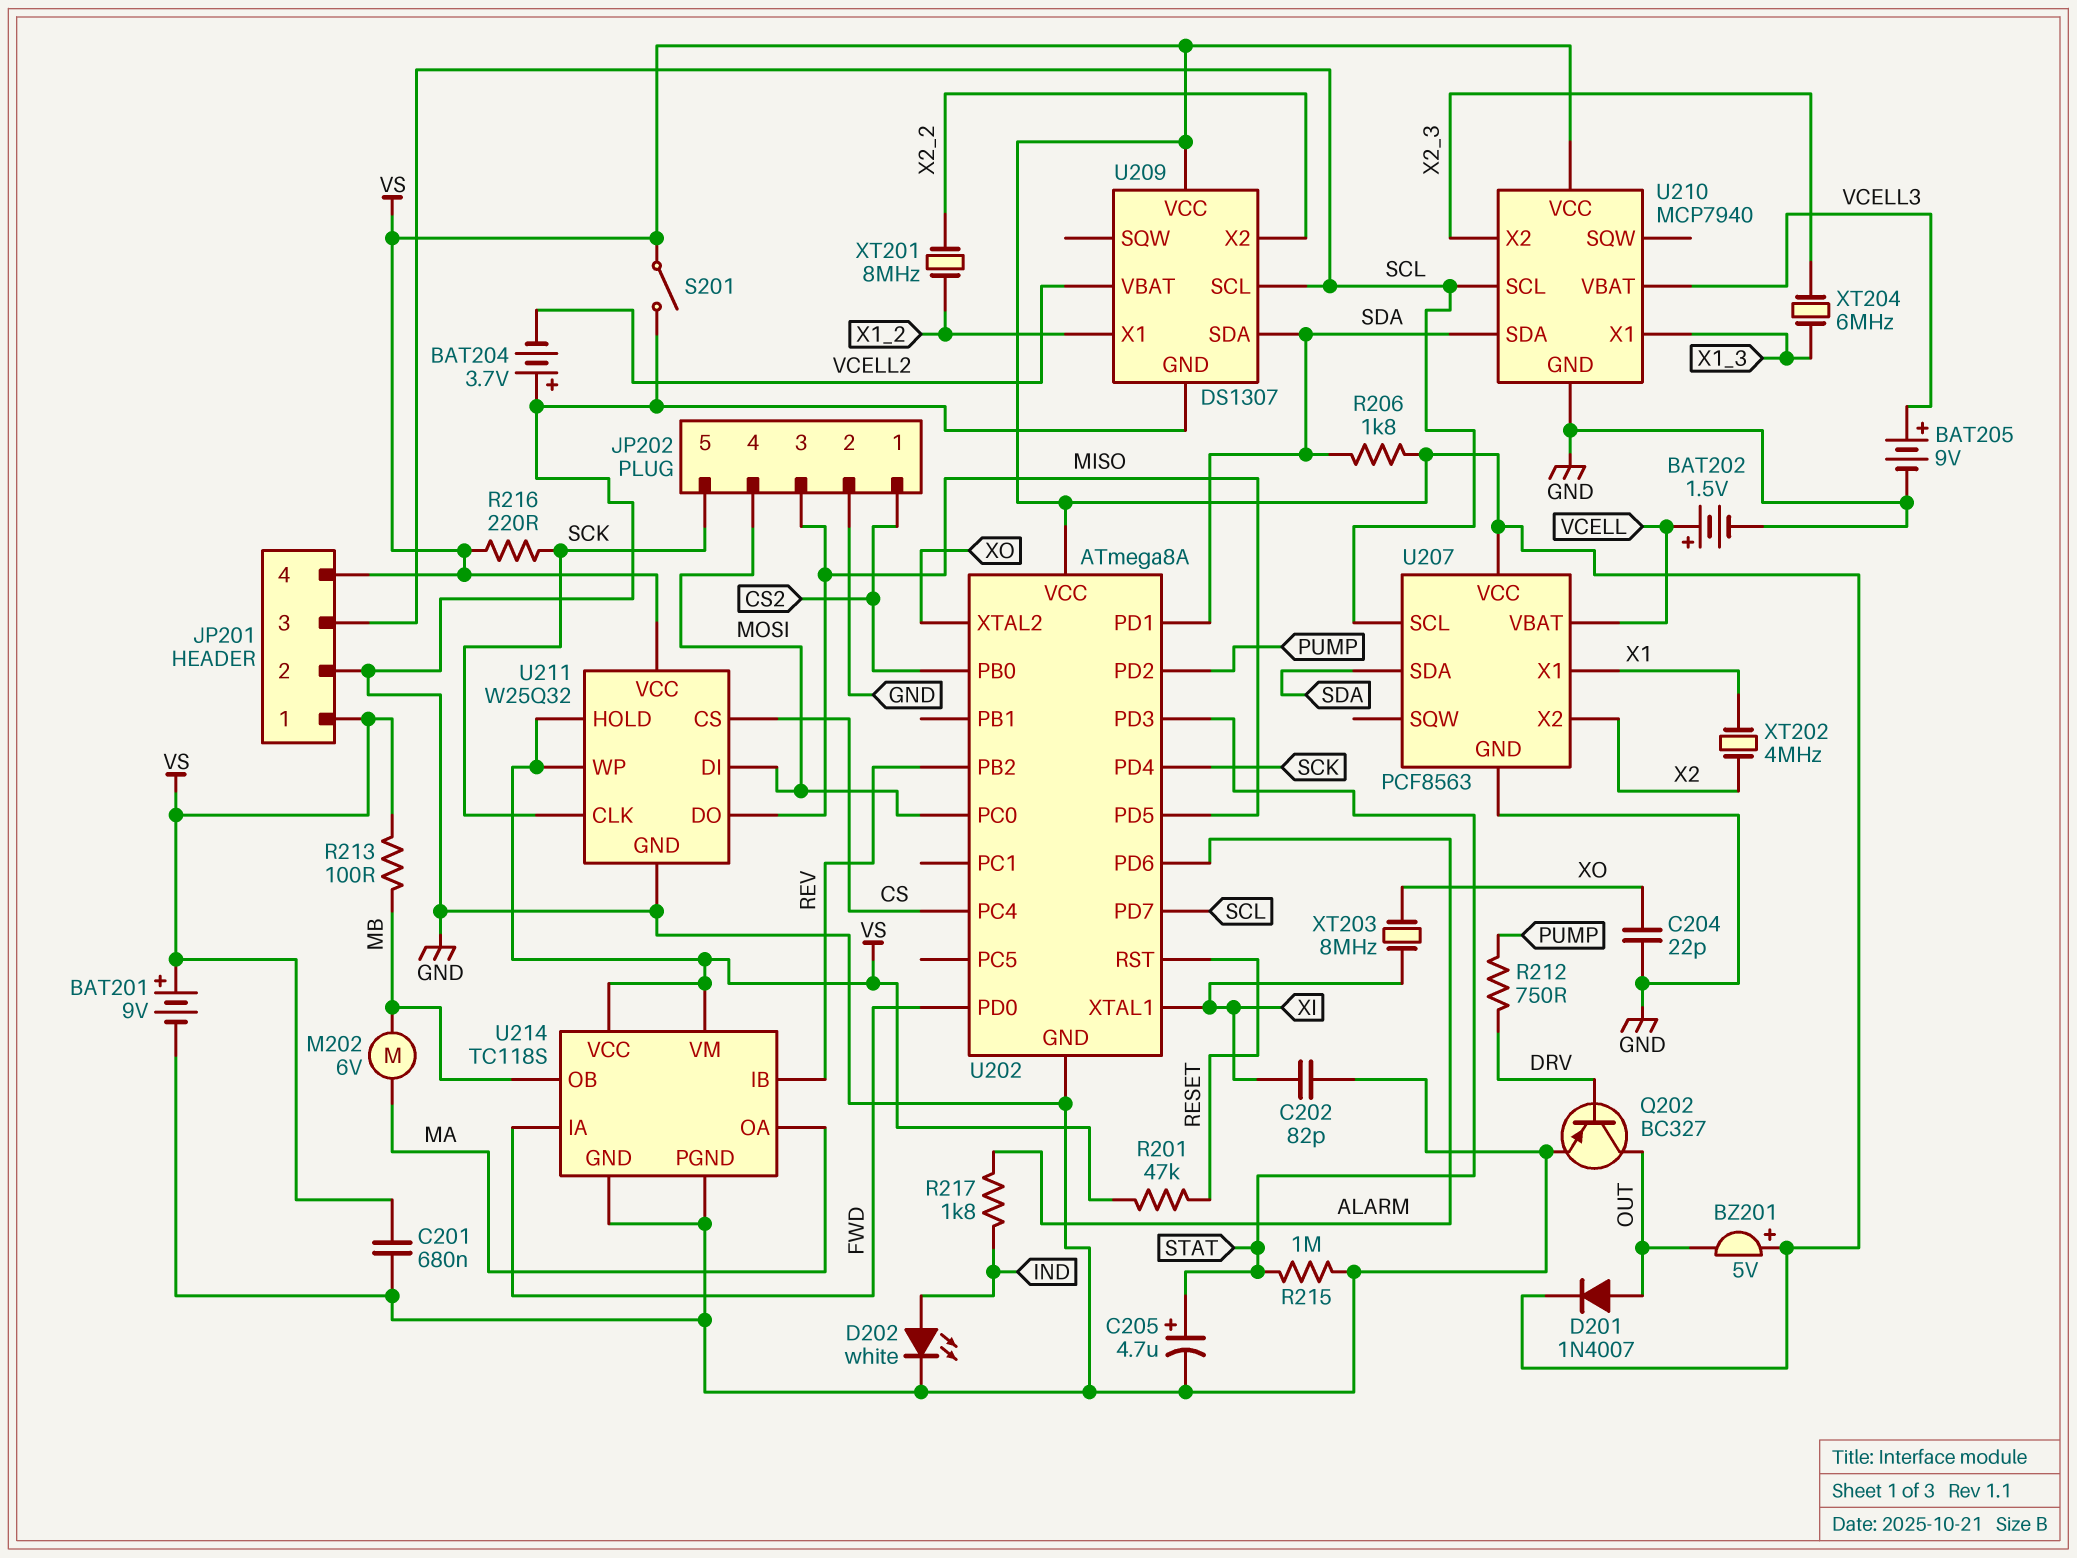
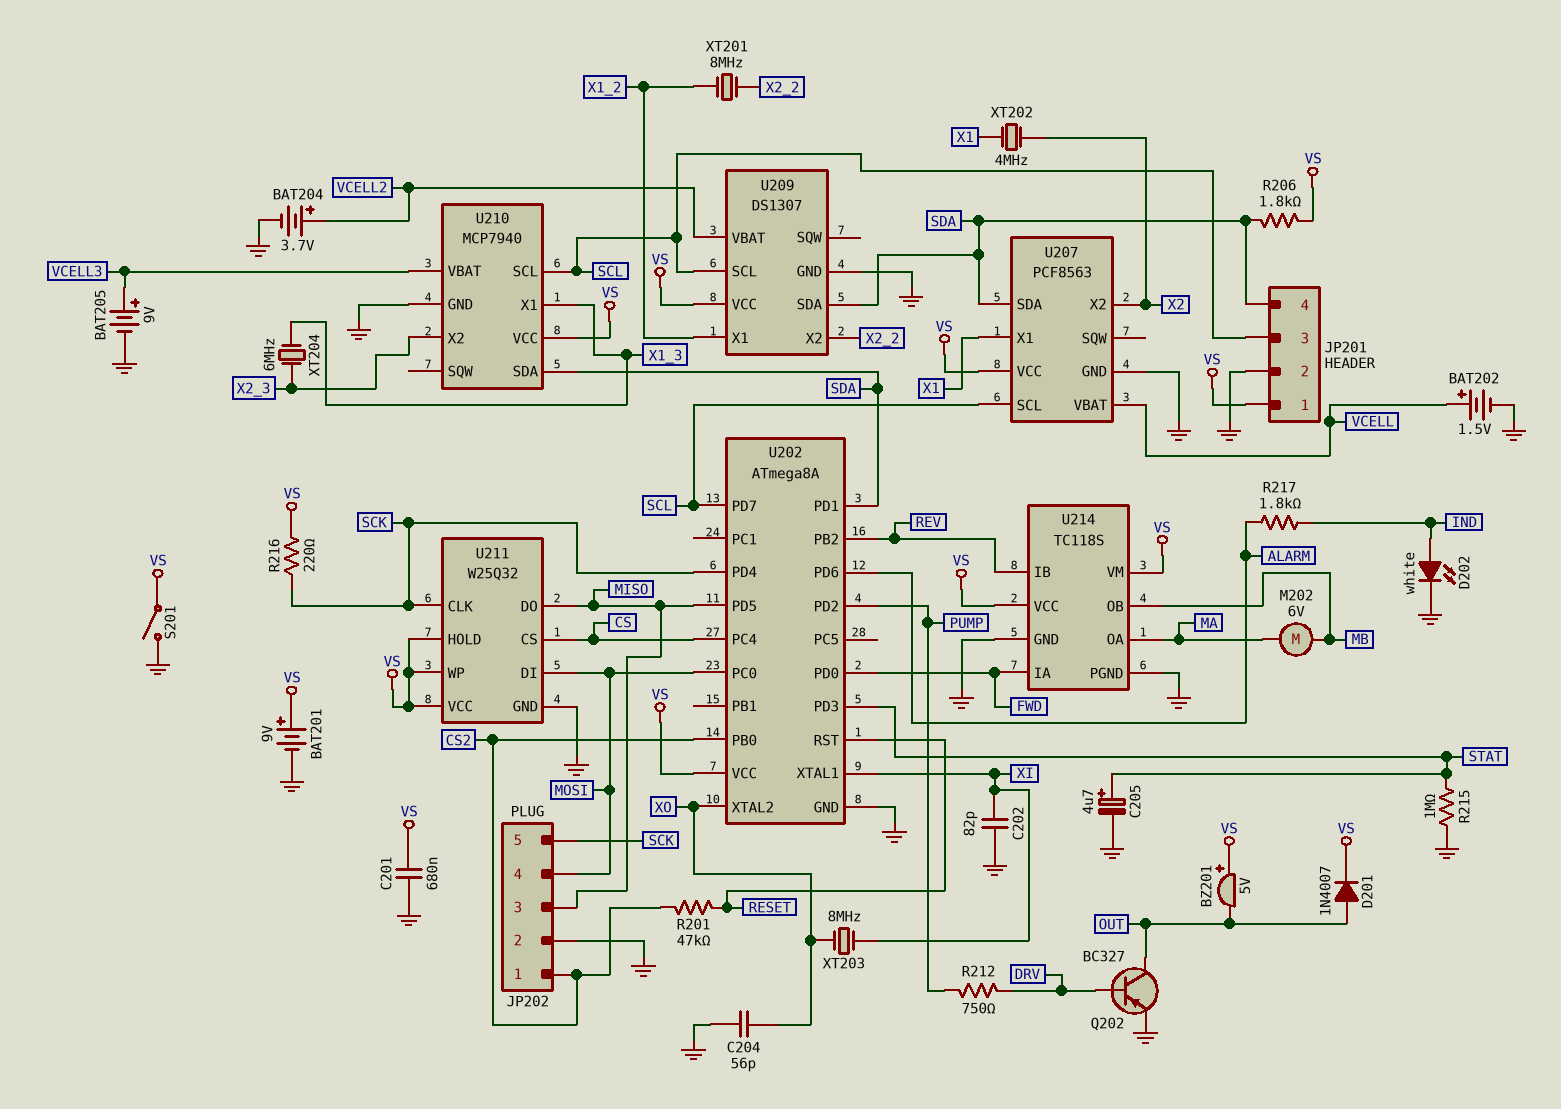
BAT204: 3.7V (plus GND, minus VCELL2) -> 3.7V (plus VCELL2, minus GND)
C204: 22pF (GND, XO) -> 56pF (GND, XO)
JP201 pin 4: VS -> SDA
R201: 47k (RESET, VS) -> 47k (CS2, RESET)
R213: 100 (MB, VS) -> none

